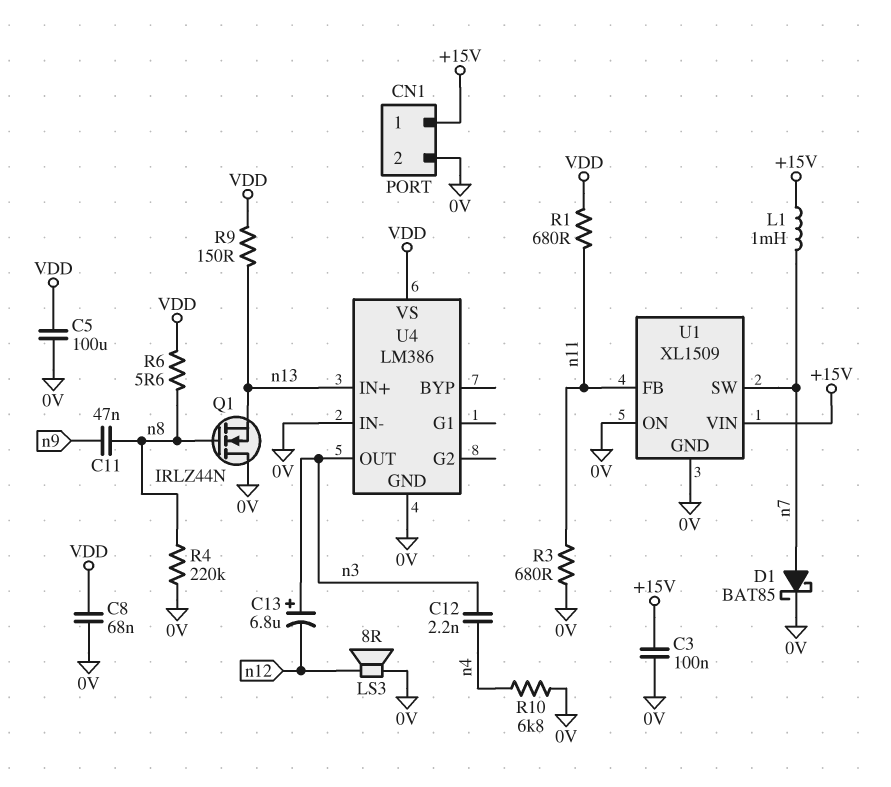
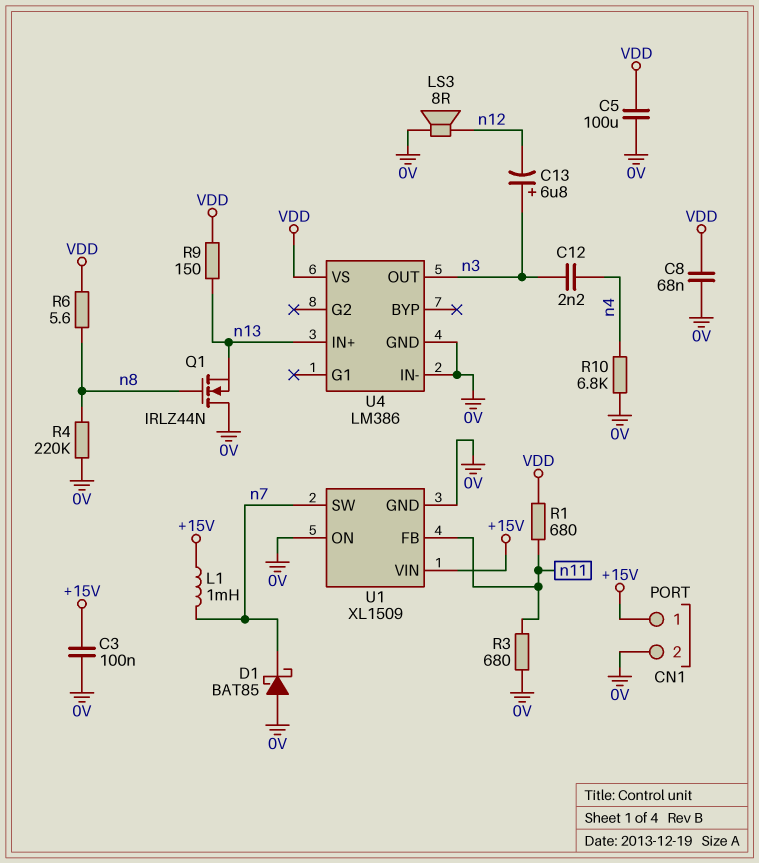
C11: 47nF (n8, n9) -> none
D1: schottky BAT85 (A n7, K 0V) -> schottky BAT85 (A 0V, K n7)

